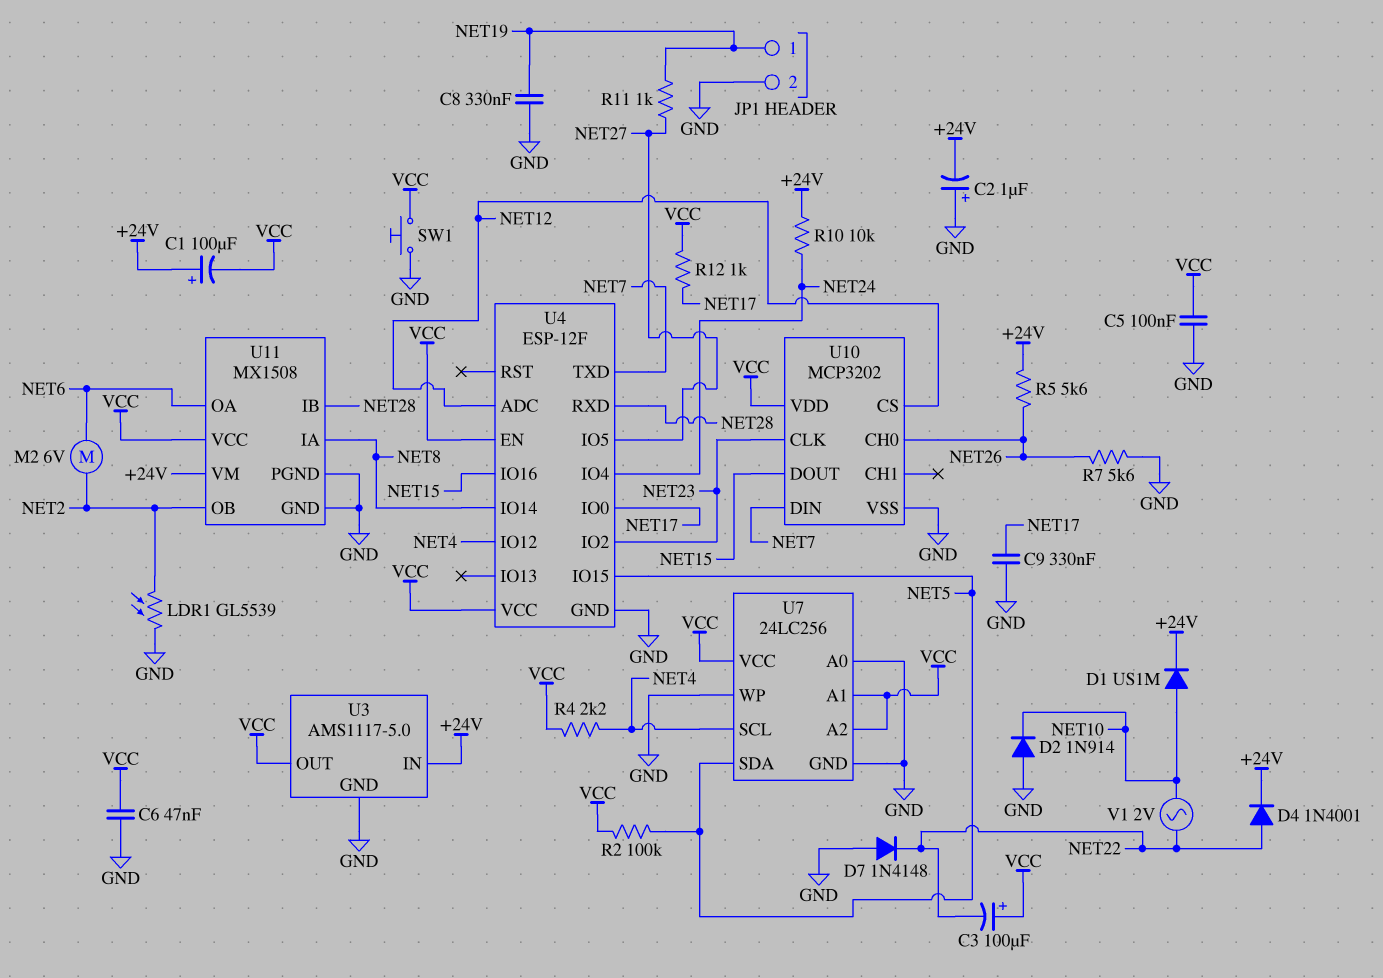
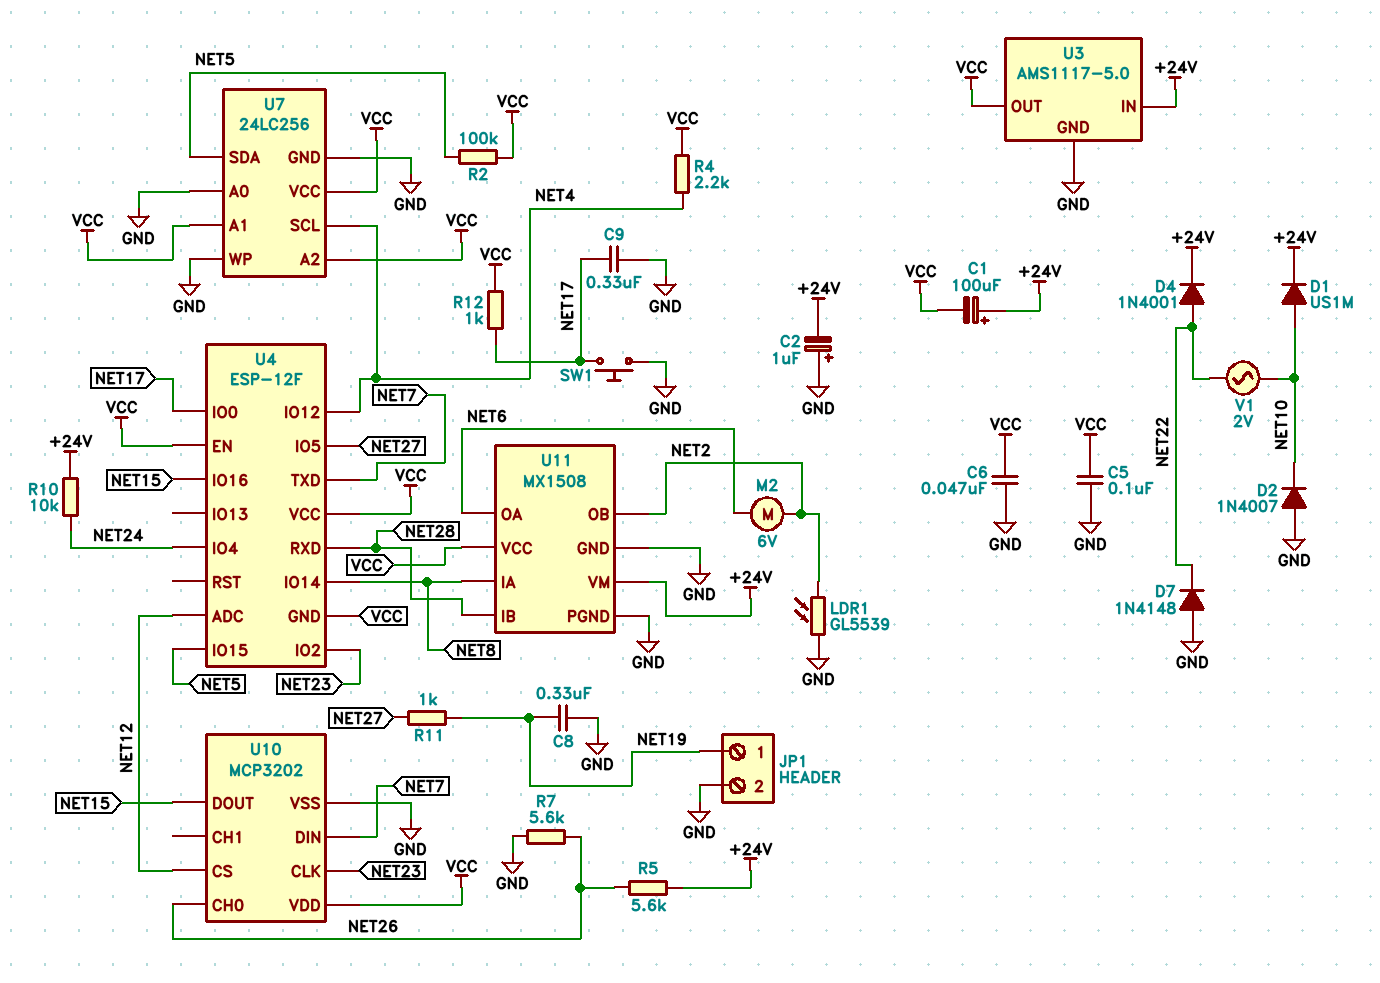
C3: 100uF (plus VCC, minus NET22) -> none
D2: diode 1N914 (A GND, K NET10) -> diode 1N4007 (A GND, K NET10)
SW1: button (GND, VCC) -> button (GND, NET17)
U4 pin GND: GND -> VCC

